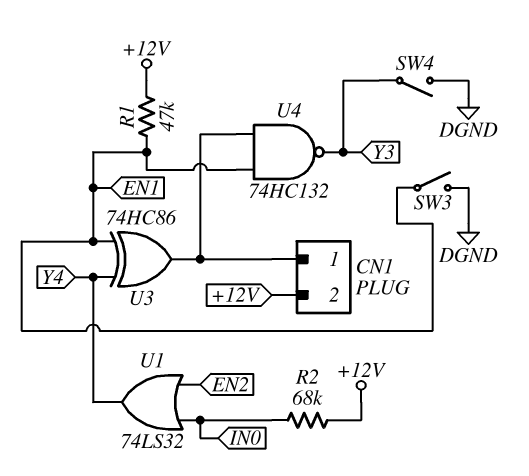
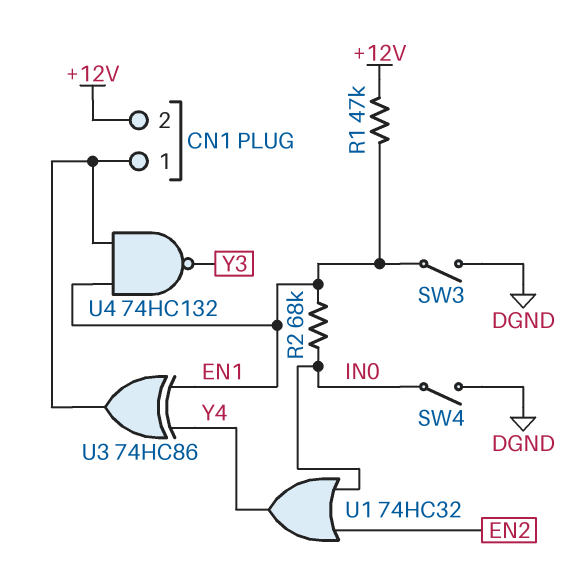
R2: 68k (+12V, IN0) -> 68k (EN1, IN0)
SW4: switch (DGND, Y3) -> switch (DGND, IN0)
U1: OR 74LS32 (in EN2, in IN0, out Y4) -> OR 74HC32 (in EN2, in IN0, out Y4)

